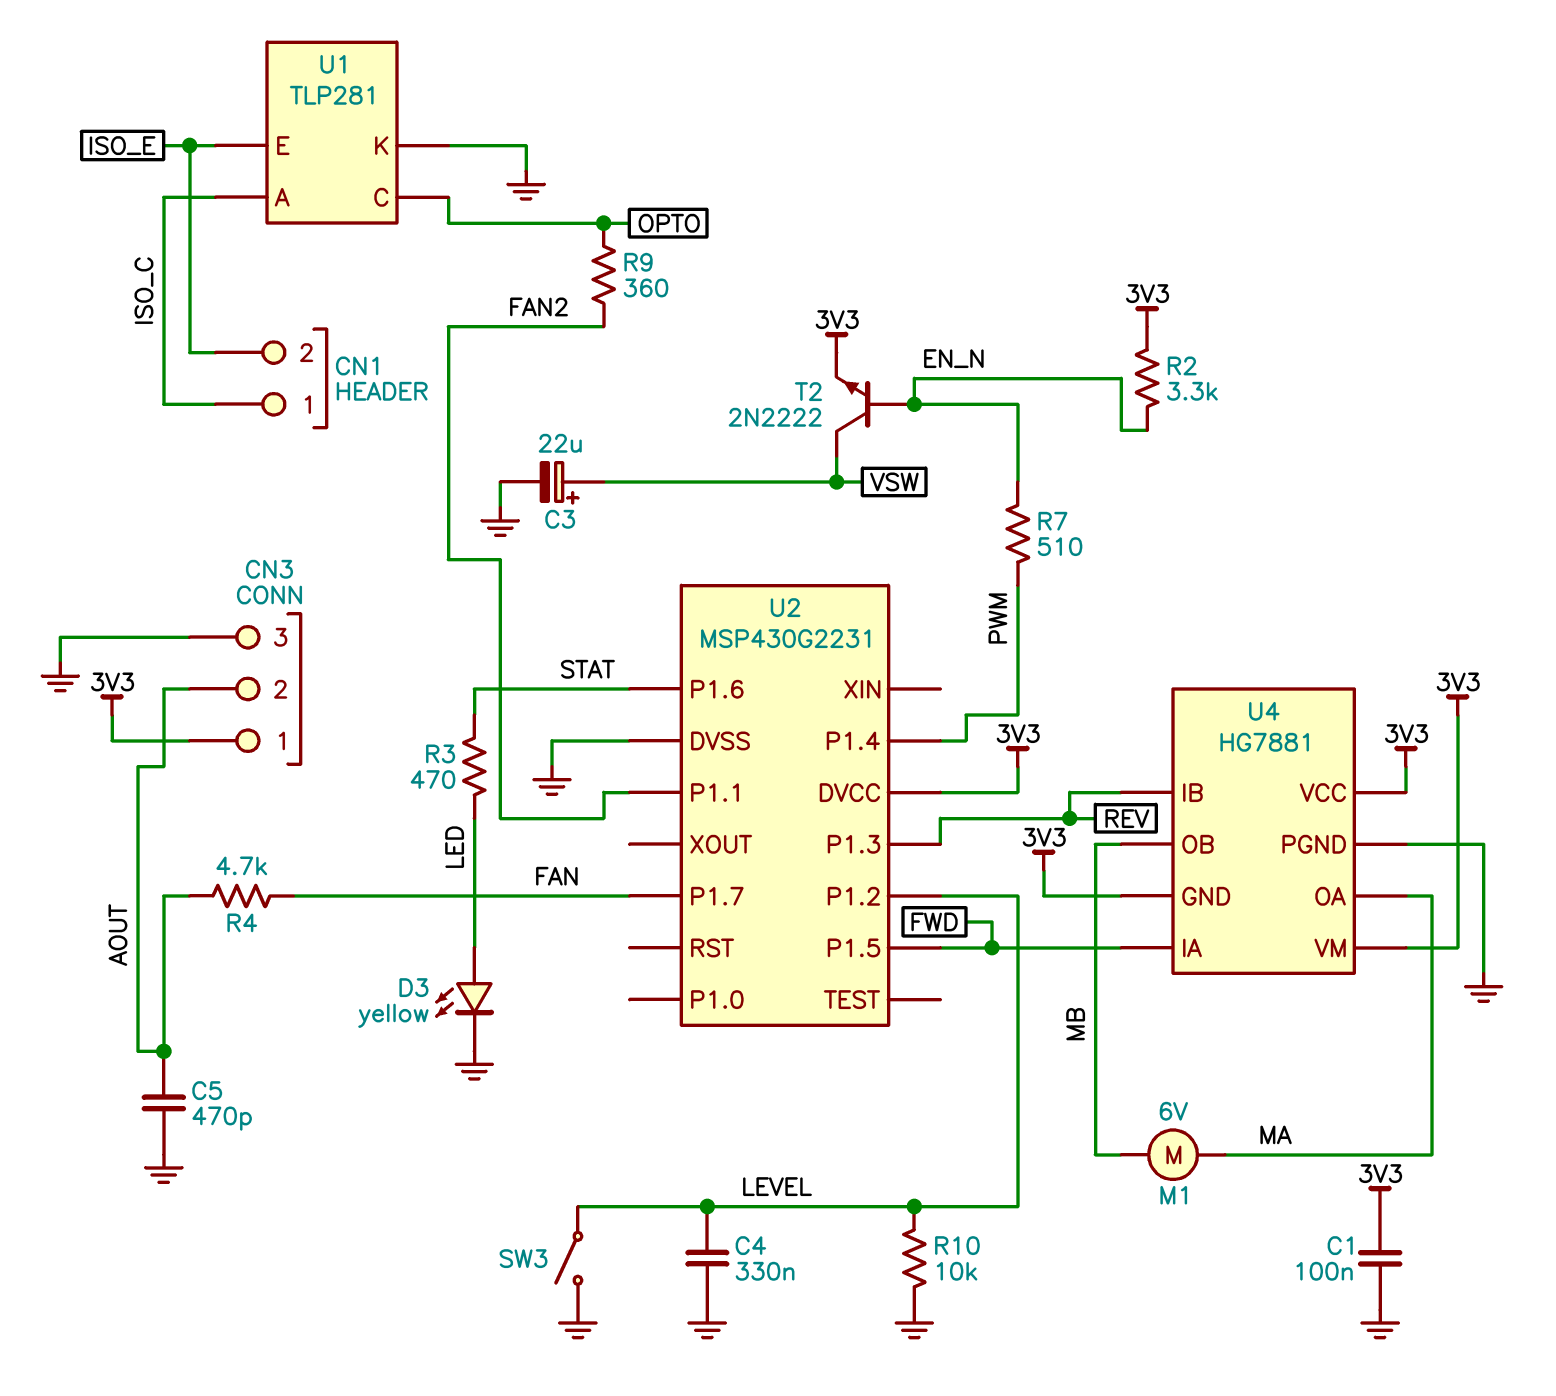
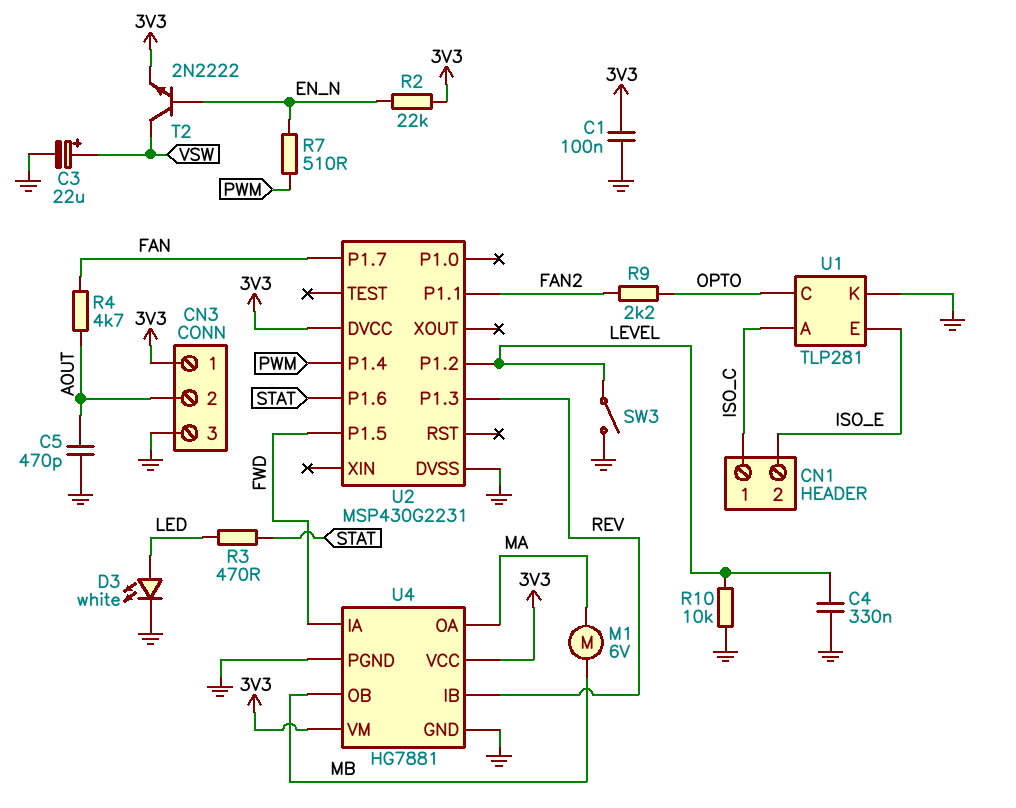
D3: LED yellow (A LED, K GND) -> LED white (A LED, K GND)
R2: 3.3k (3V3, EN_N) -> 22k (3V3, EN_N)
R9: 360 (FAN2, OPTO) -> 2.2k (FAN2, OPTO)
U4 pin GND: 3V3 -> GND

